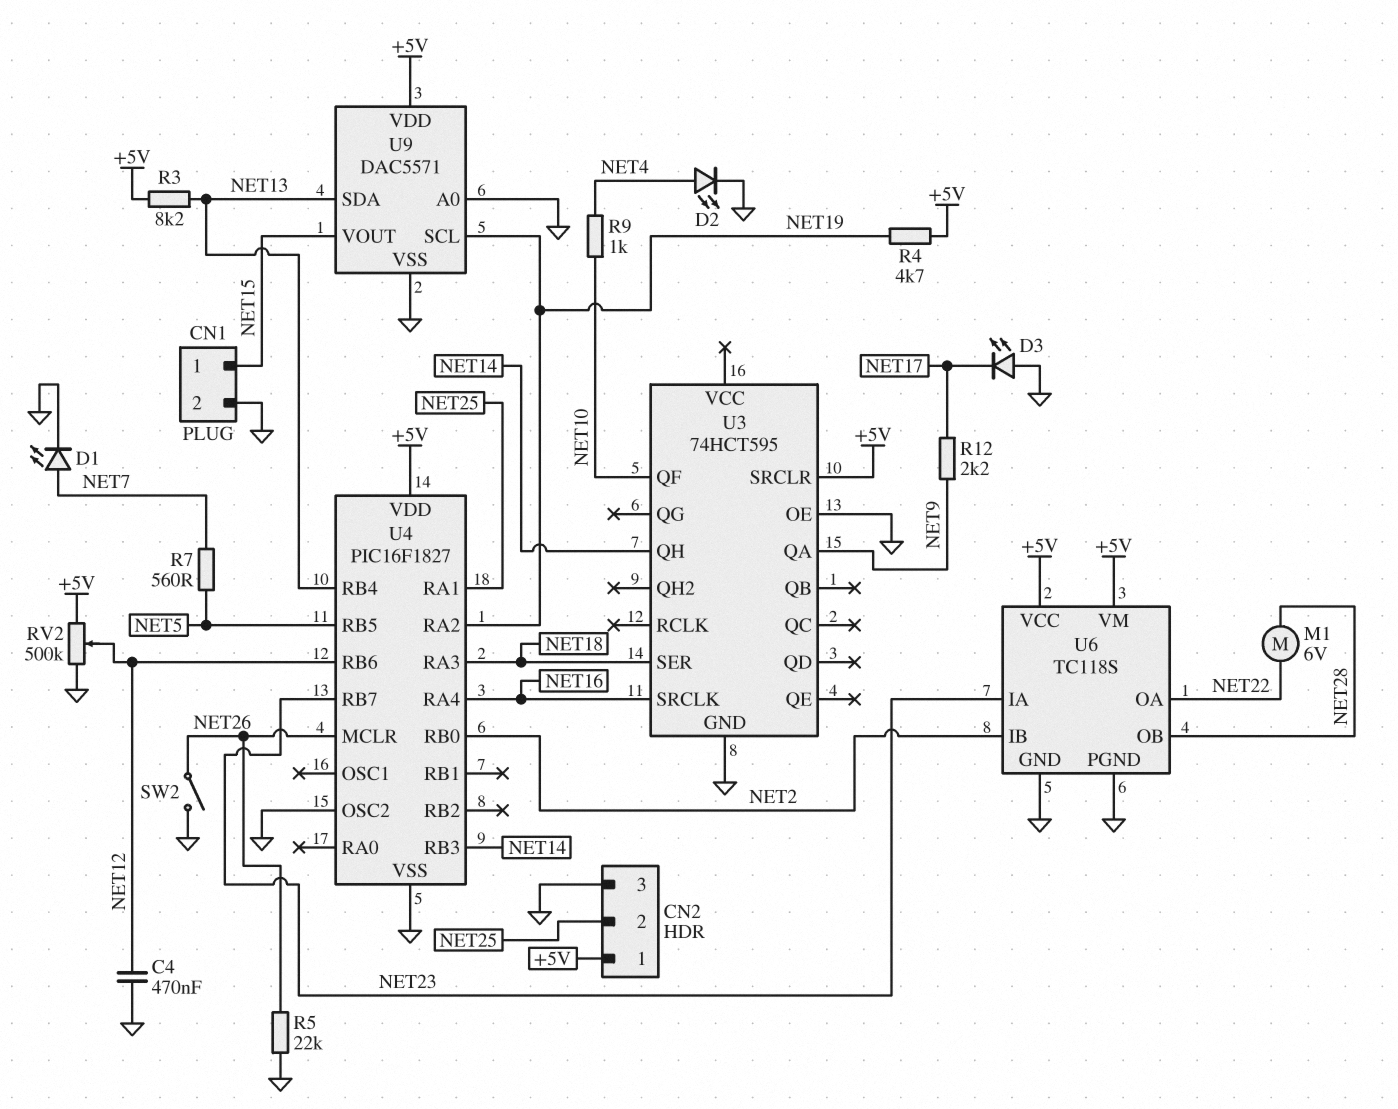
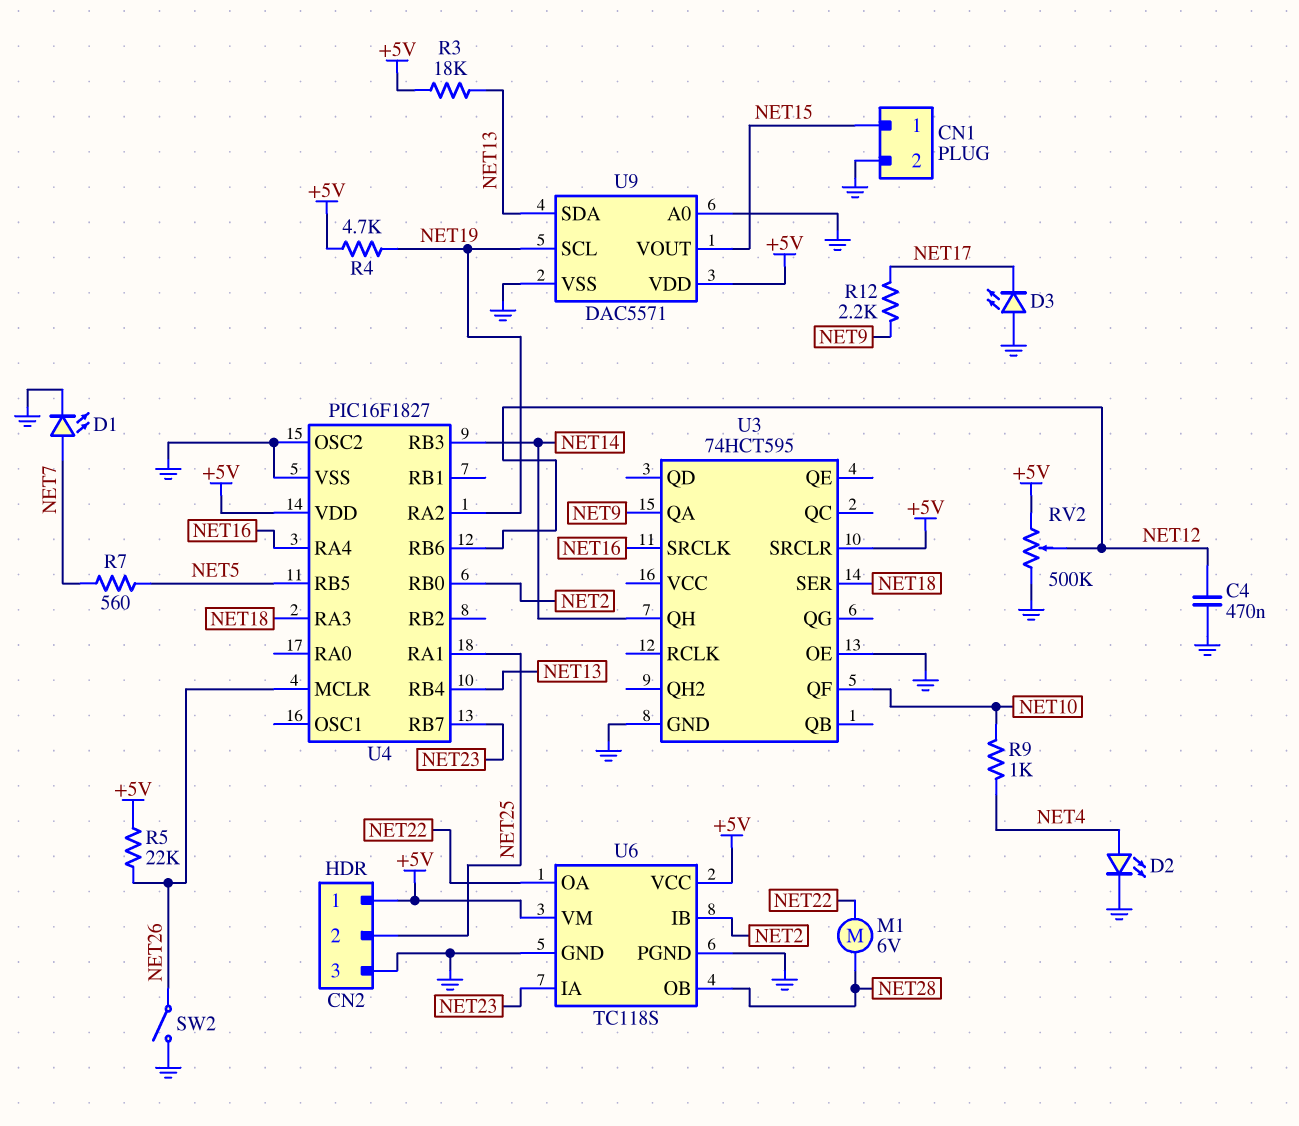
R3: 8.2k (+5V, NET13) -> 18k (+5V, NET13)
R5: 22k (GND, NET26) -> 22k (+5V, NET26)

